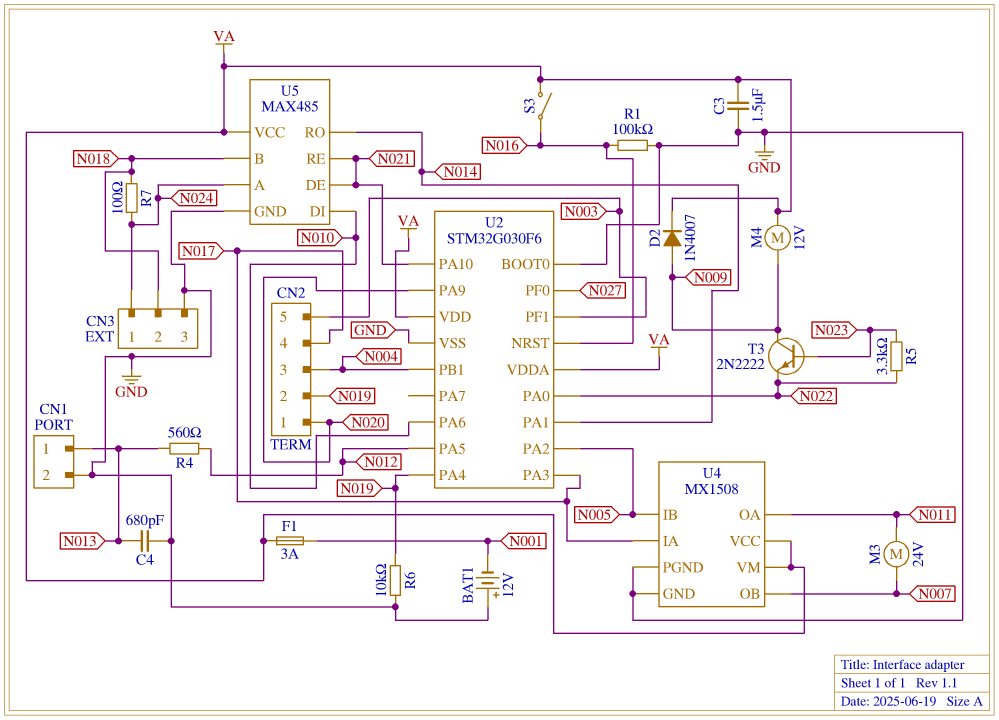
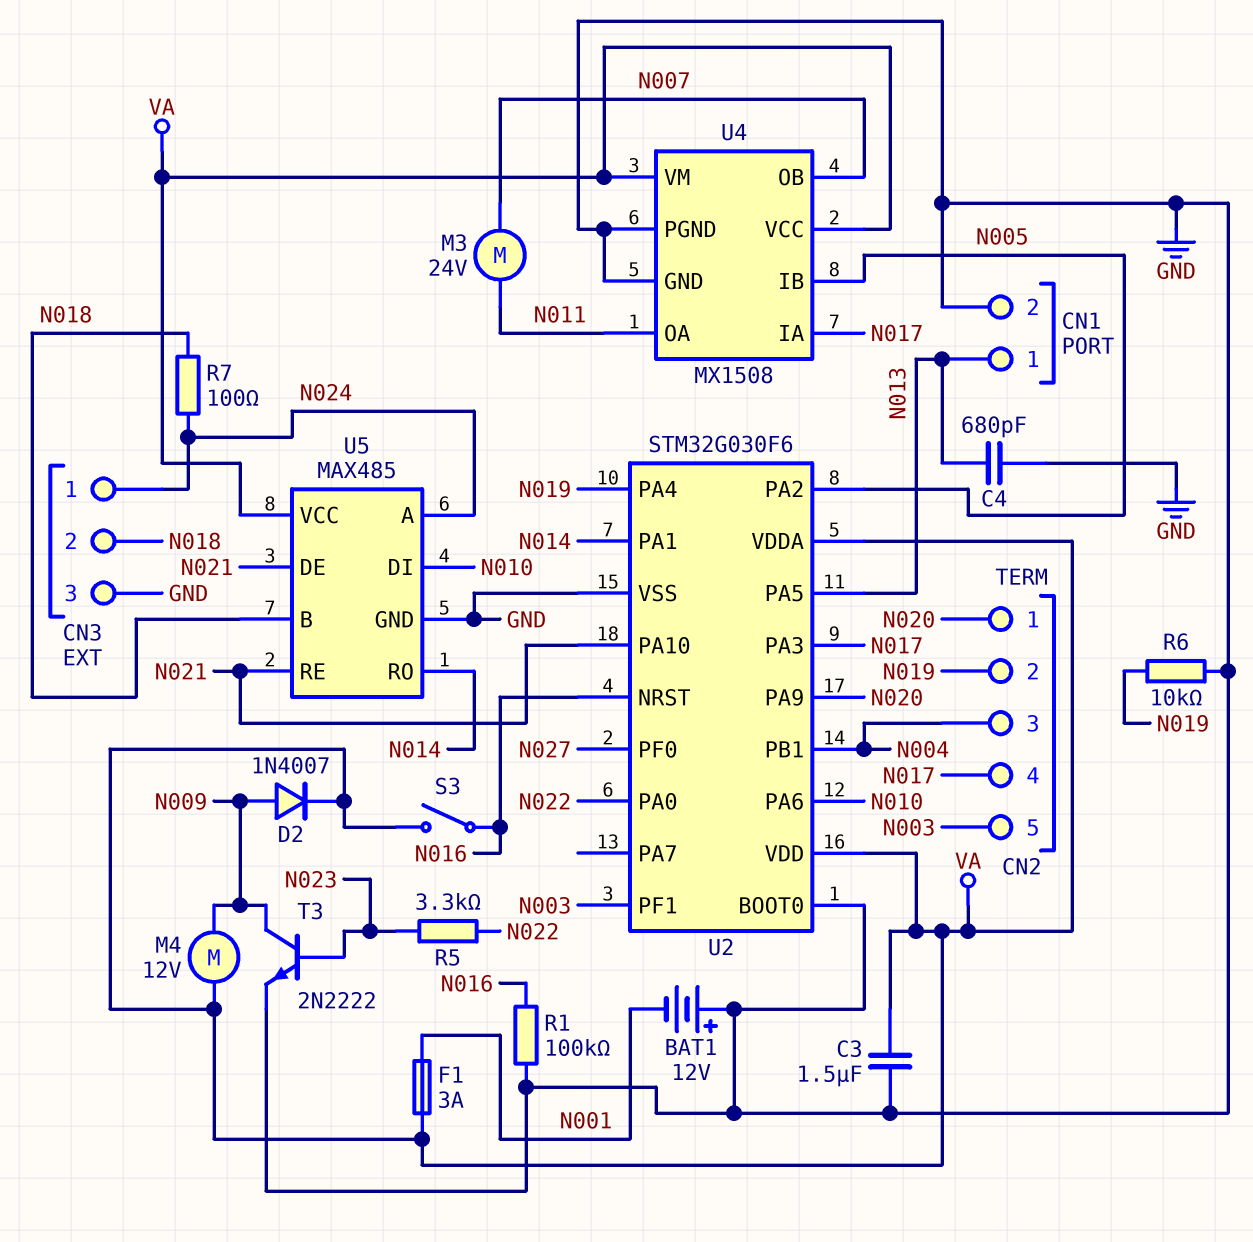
R4: 560 (N012, N013) -> none
T3: NPN 2N2222 (B N023, C N009, E N022) -> NPN 2N2222 (B N023, C N009, E GND)
U2 pin PA5: N012 -> N013

